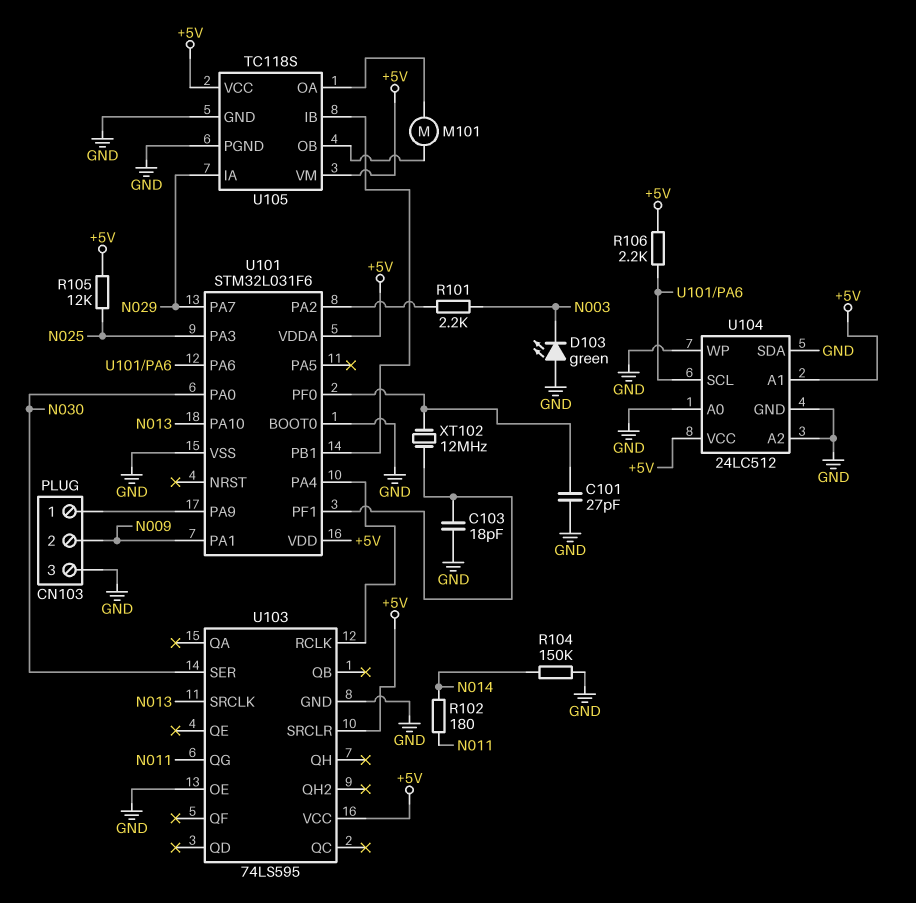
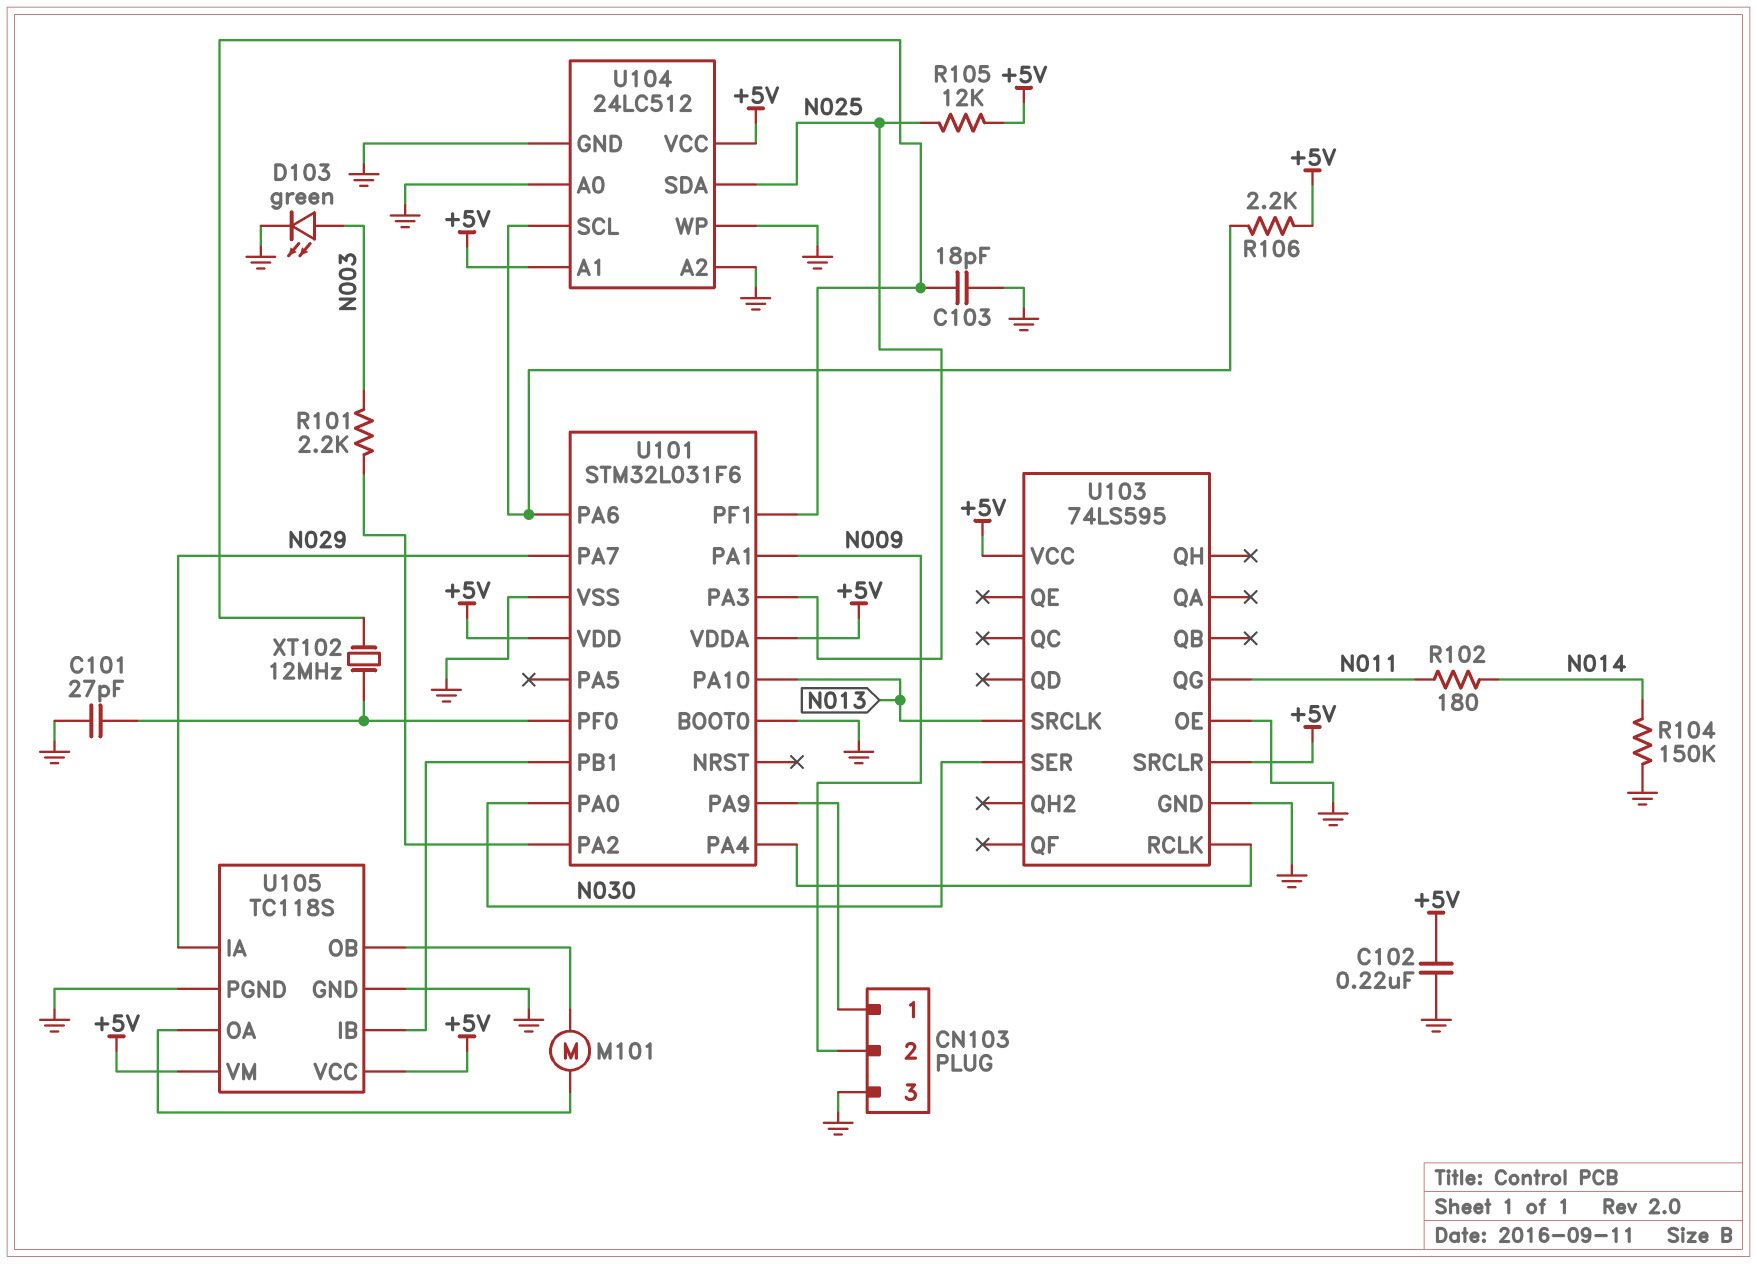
C102: none -> 220nF (+5V, GND)
D103: LED green (A GND, K N003) -> LED green (A N003, K GND)
U104 pin SDA: GND -> N025

